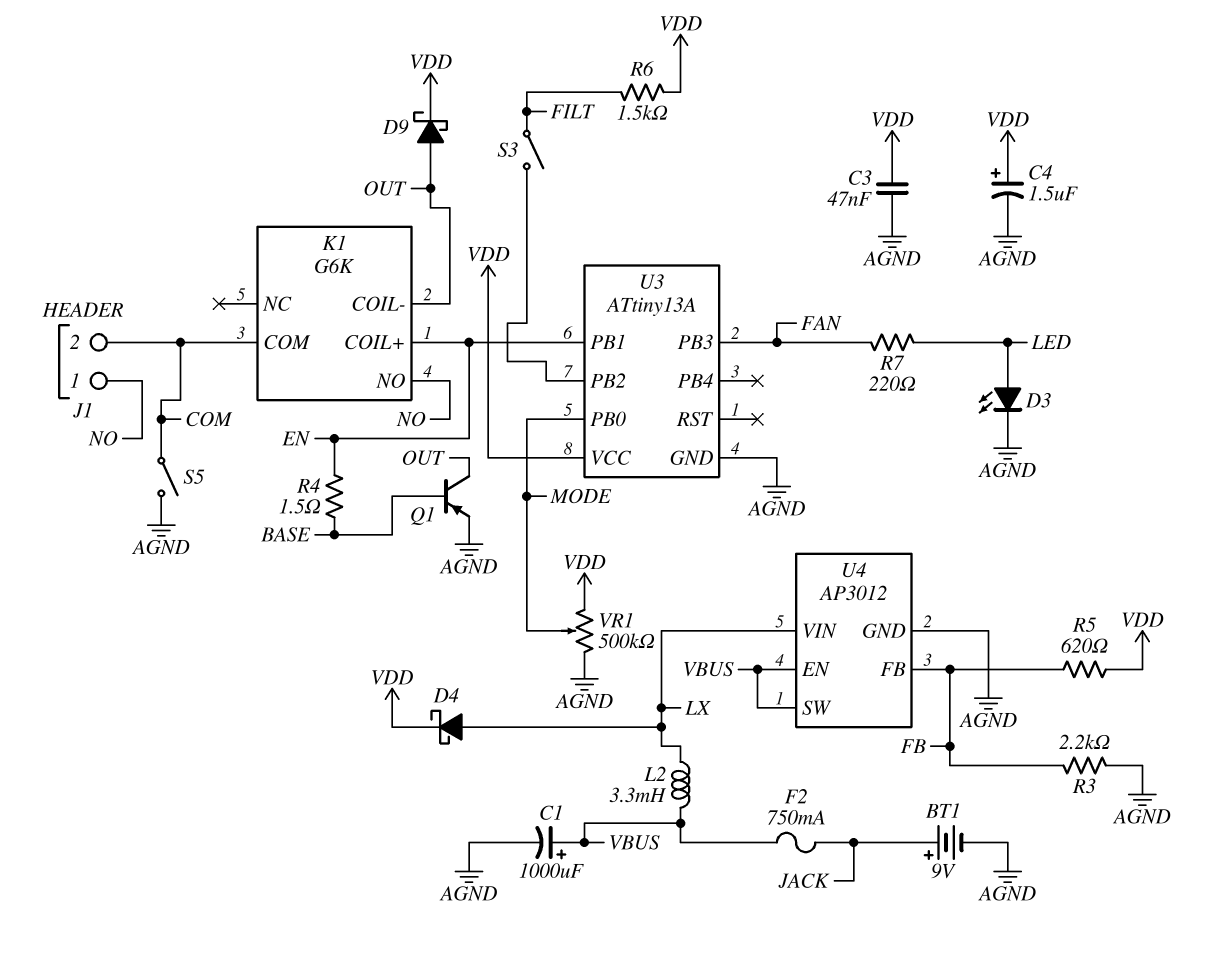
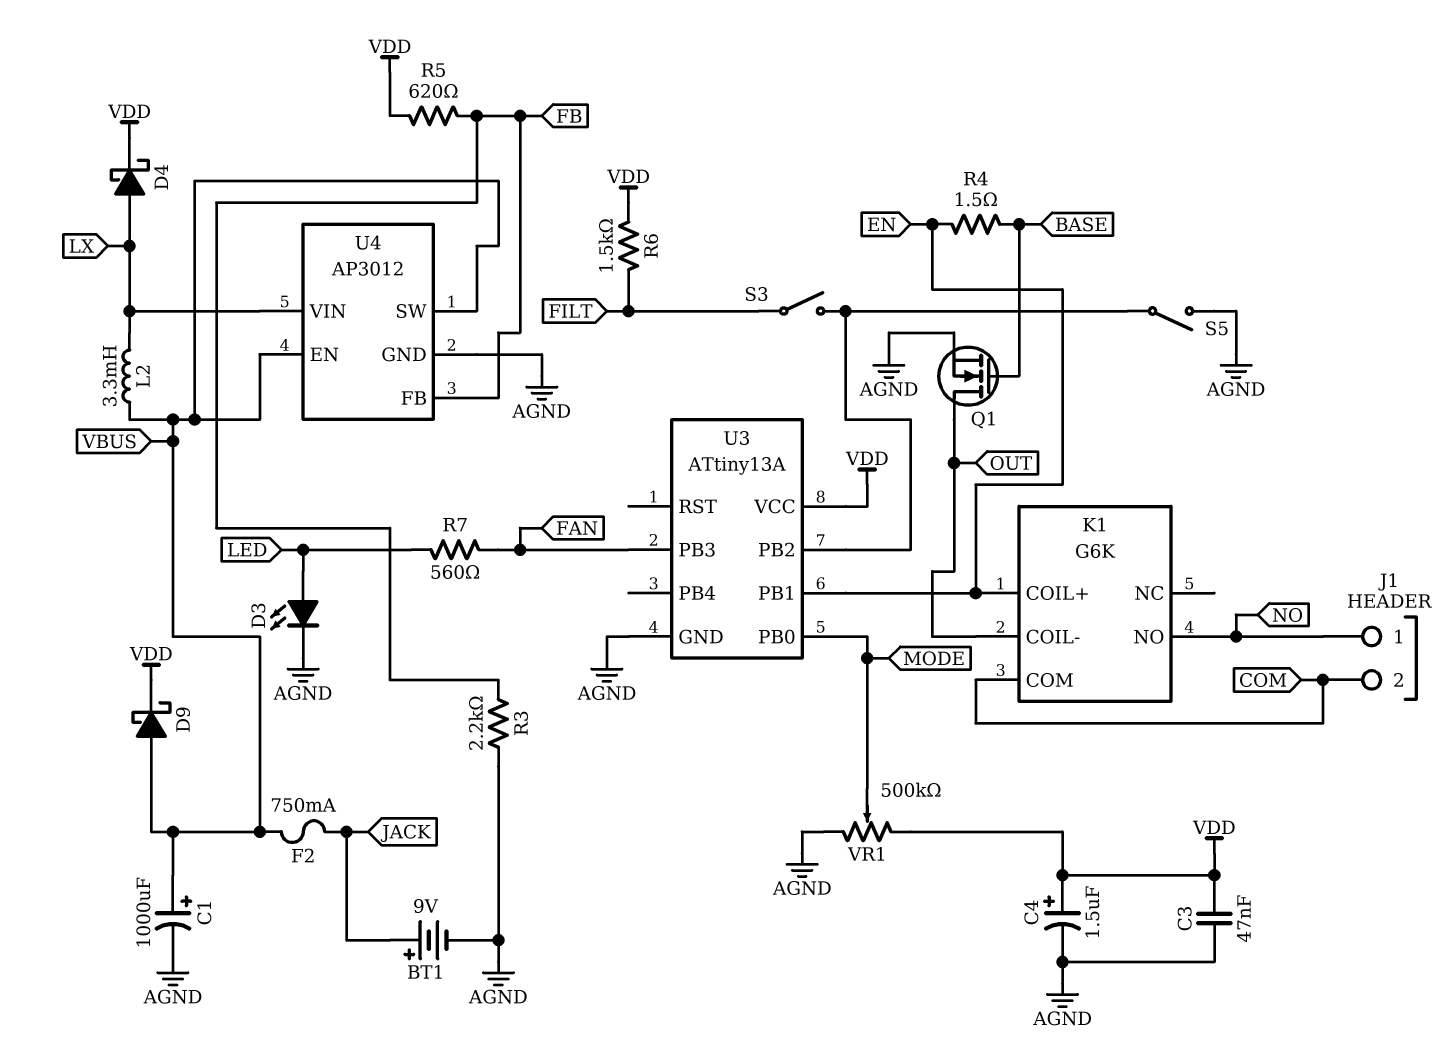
D9: schottky (A OUT, K VDD) -> schottky (A VBUS, K VDD)
Q1: PNP (B BASE, C OUT, E AGND) -> NMOS (G BASE, D OUT, S AGND)
R7: 220 (FAN, LED) -> 560 (FAN, LED)
S5: switch (AGND, COM) -> switch (AGND, U3/PB2)

